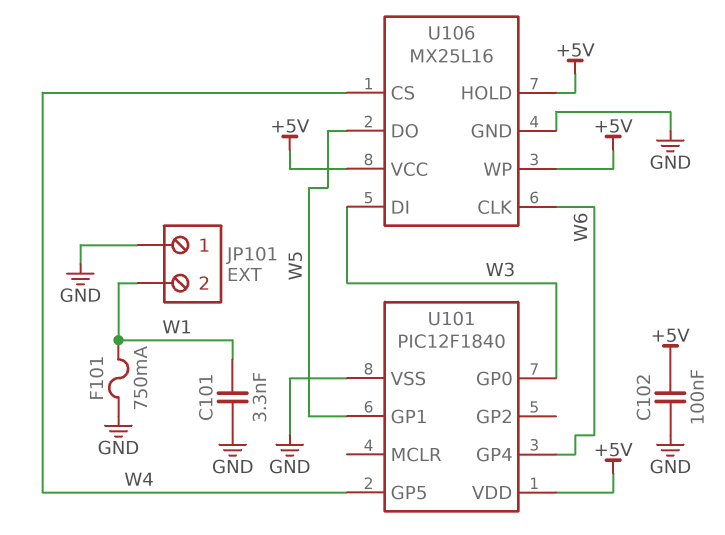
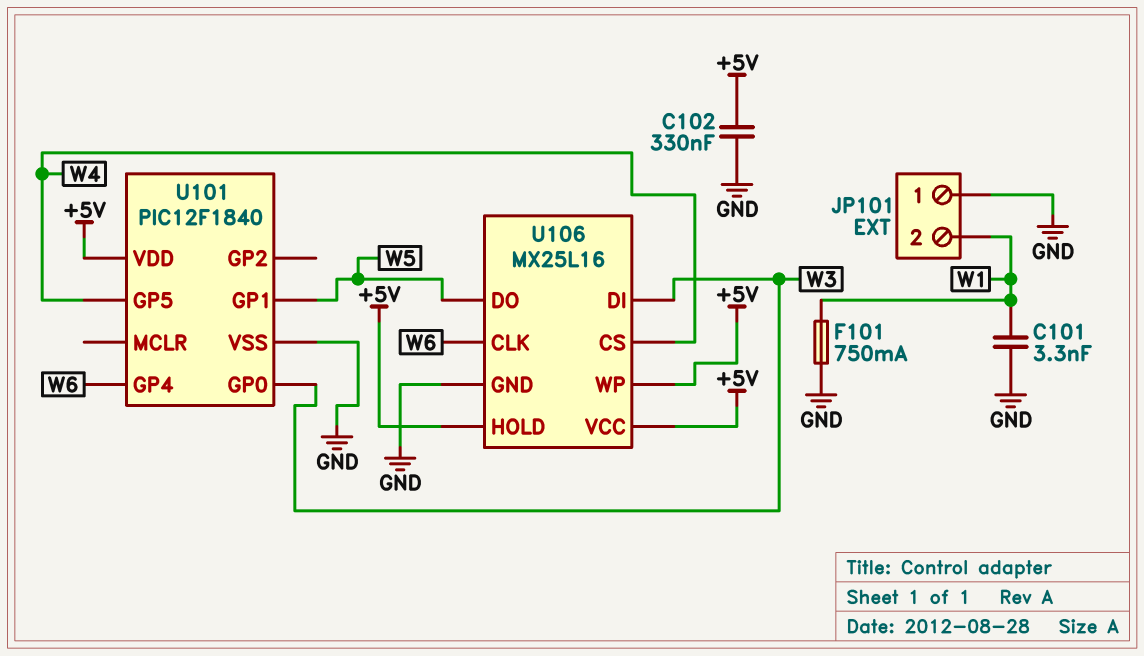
C102: 100nF (+5V, GND) -> 330nF (+5V, GND)

